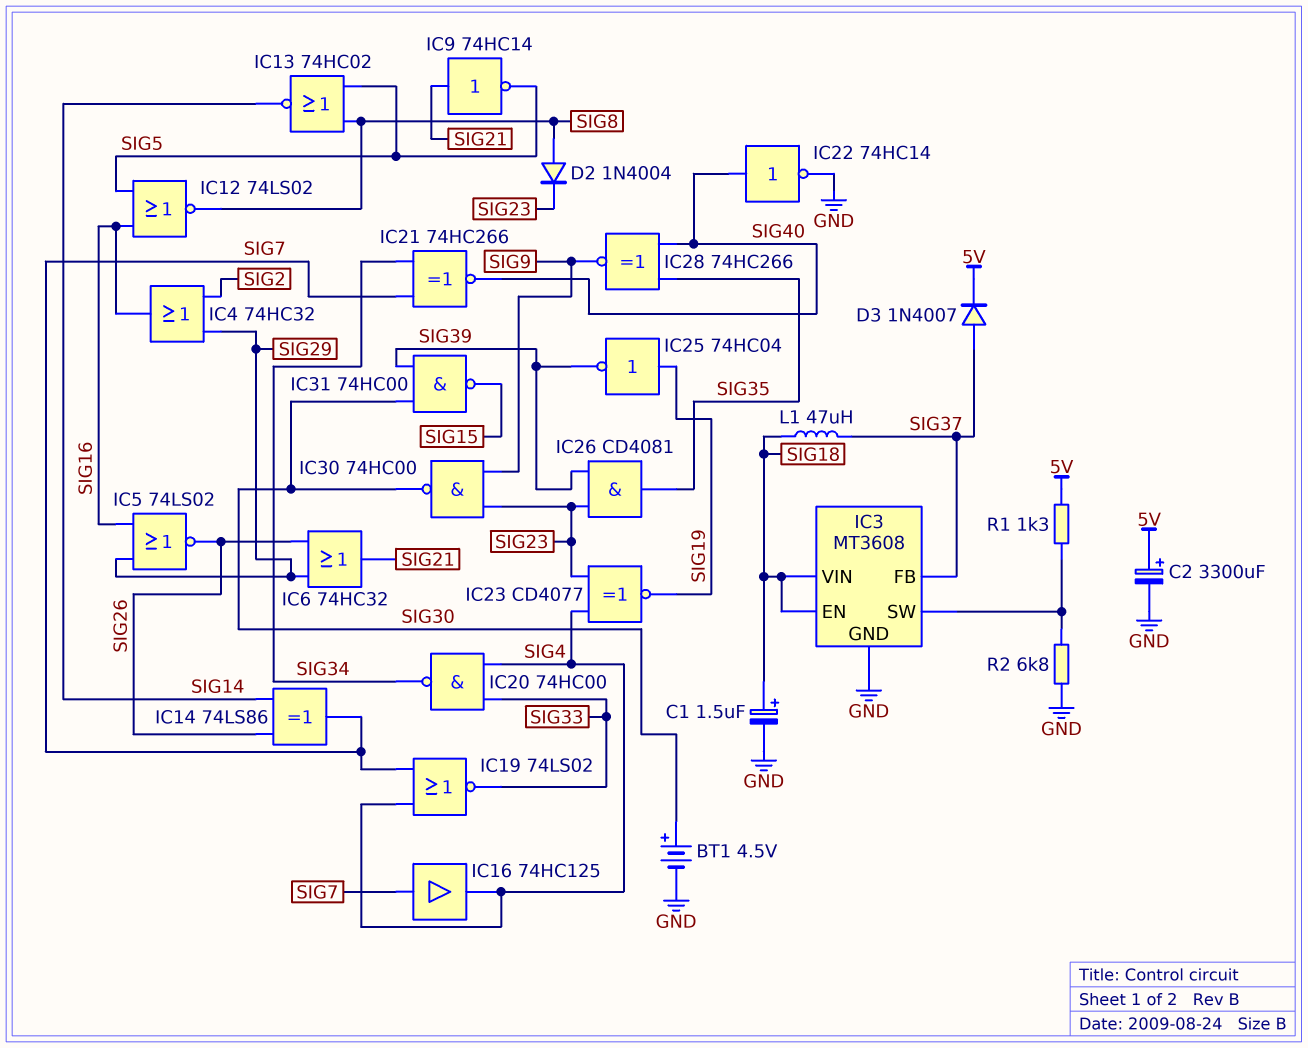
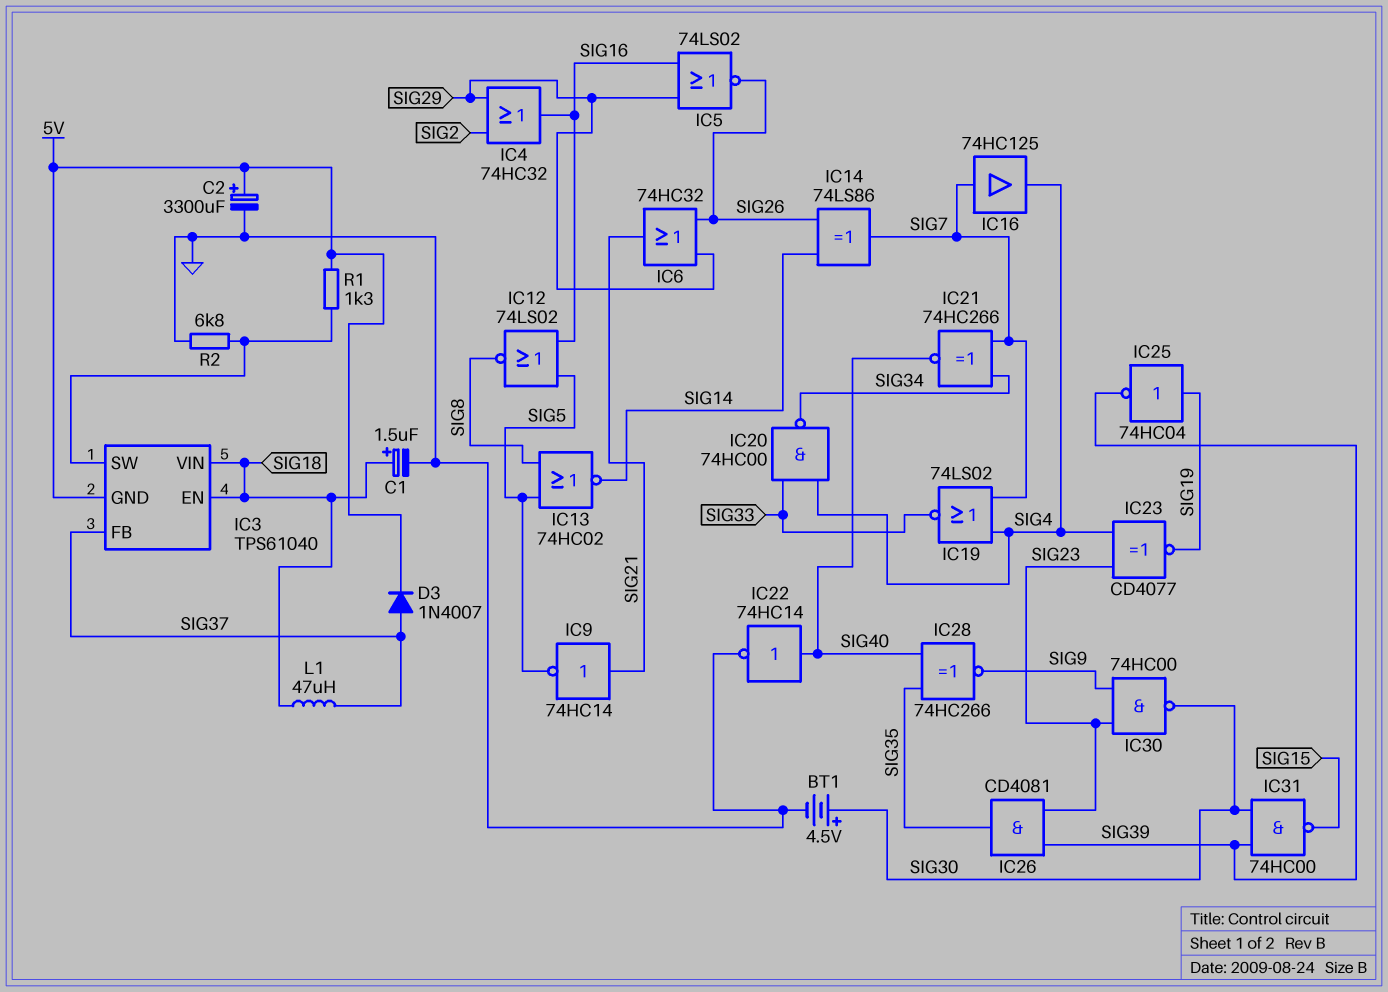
D2: diode 1N4004 (A SIG8, K SIG23) -> none
IC3: MT3608 -> TPS61040
IC3 pin GND: GND -> 5V

